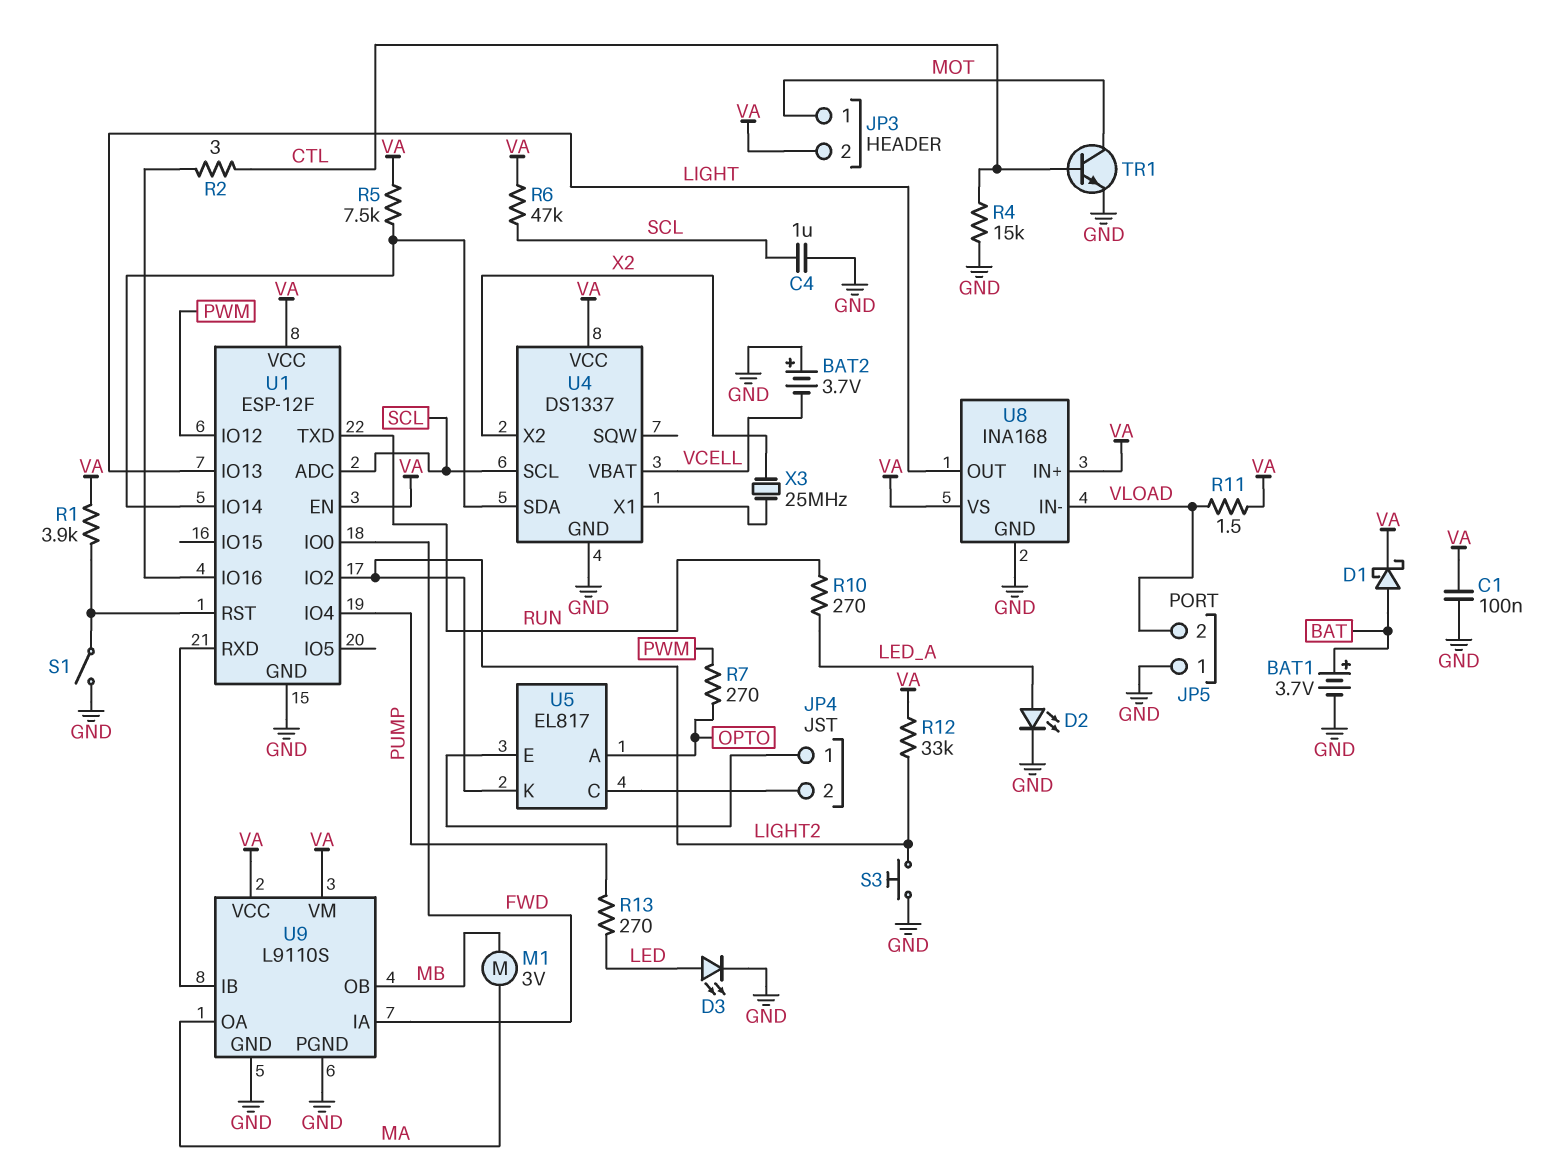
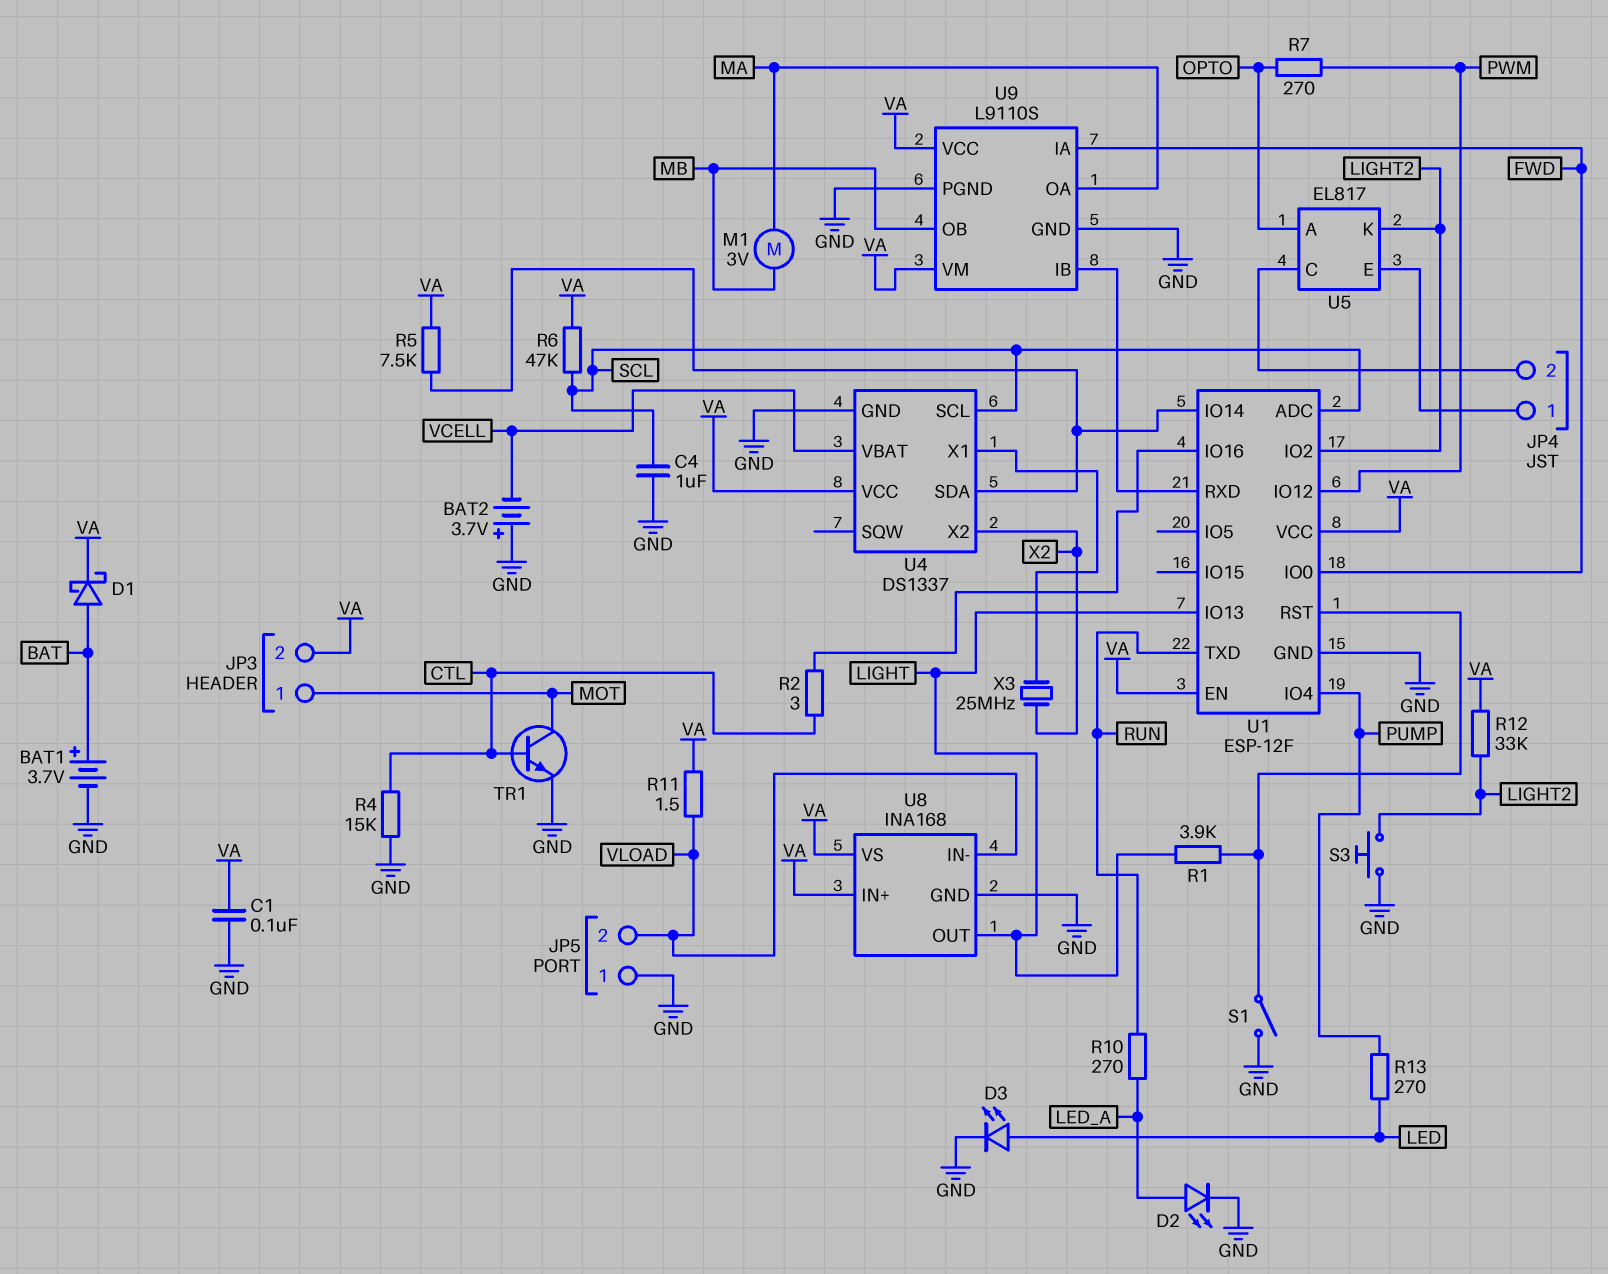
R1: 3.9k (U1/RST, VA) -> 3.9k (LIGHT, U1/RST)

